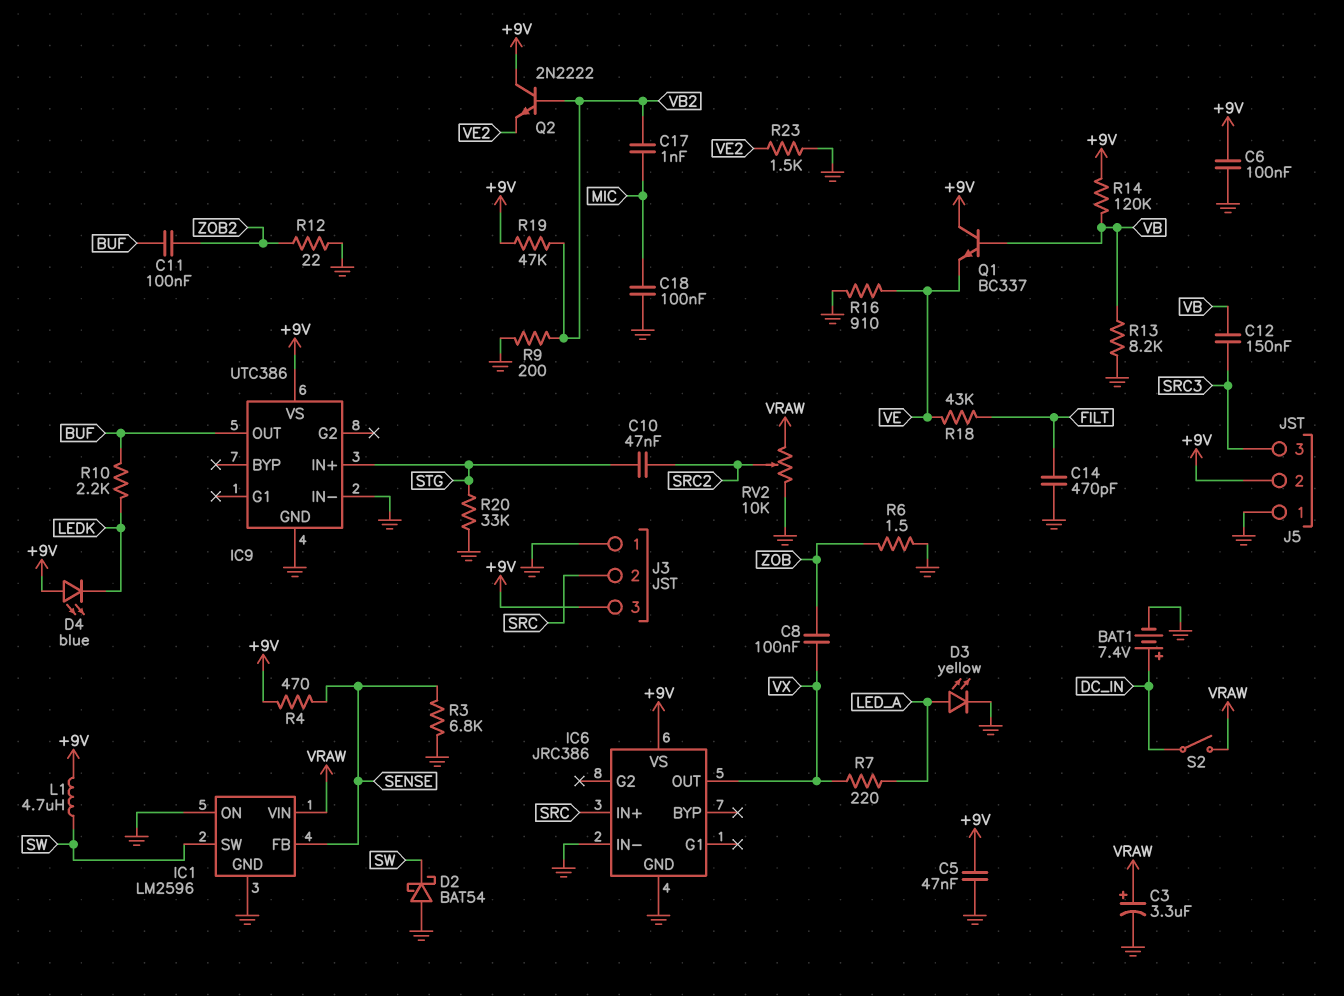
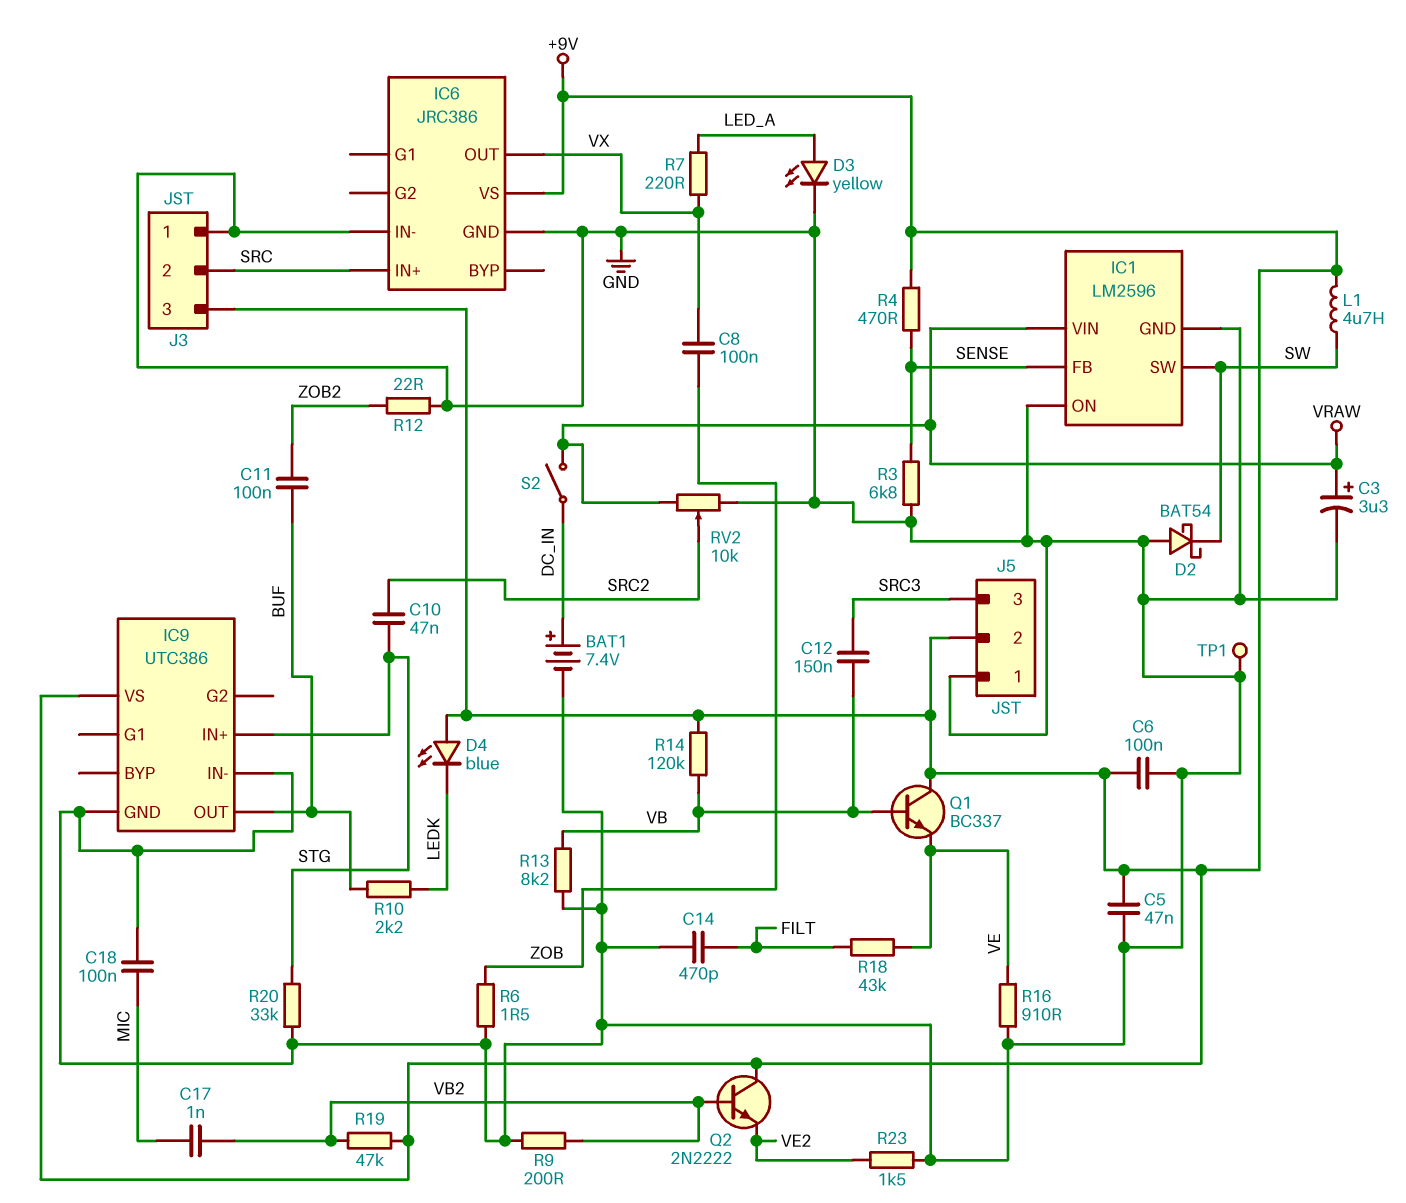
TP1: none -> test point (GND)

